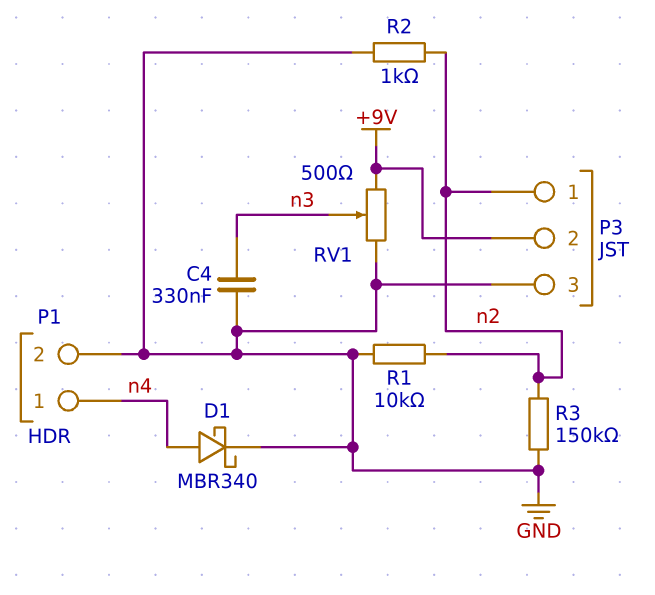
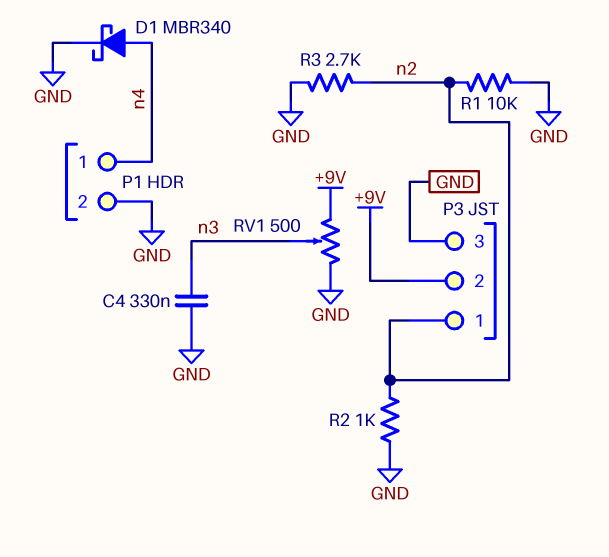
R3: 150k (GND, n2) -> 2.7k (GND, n2)

